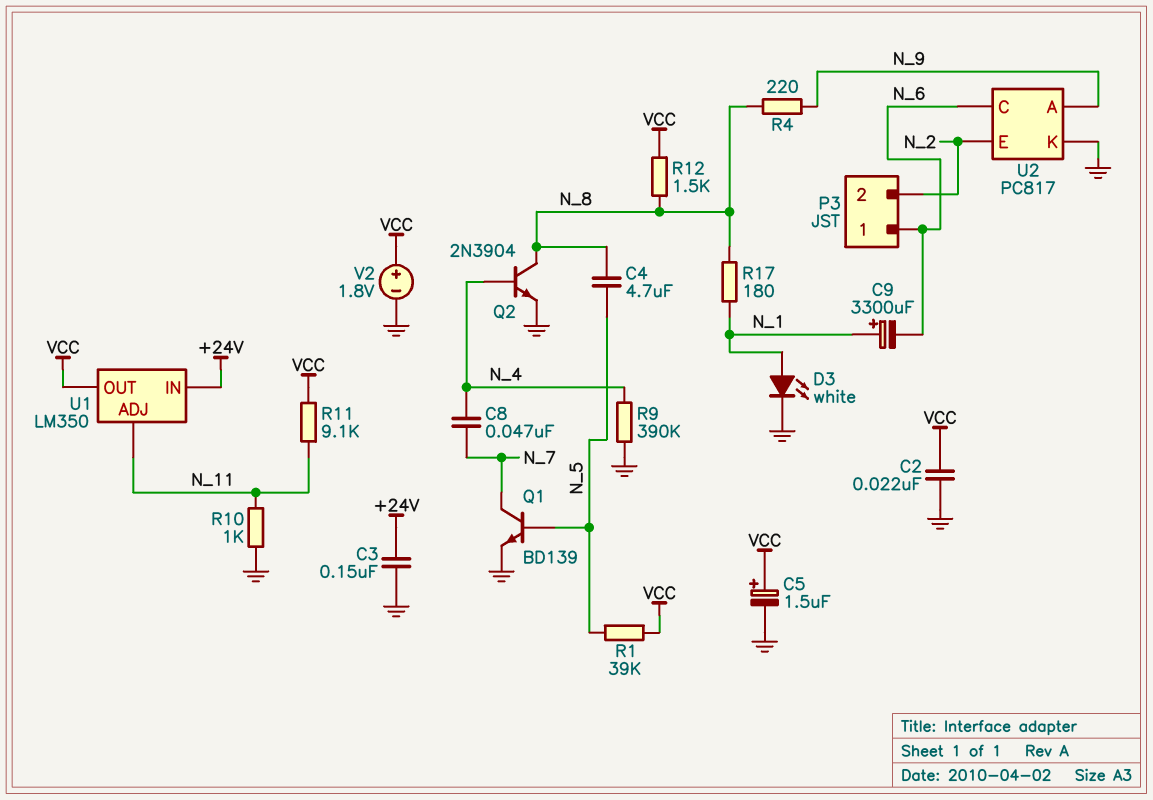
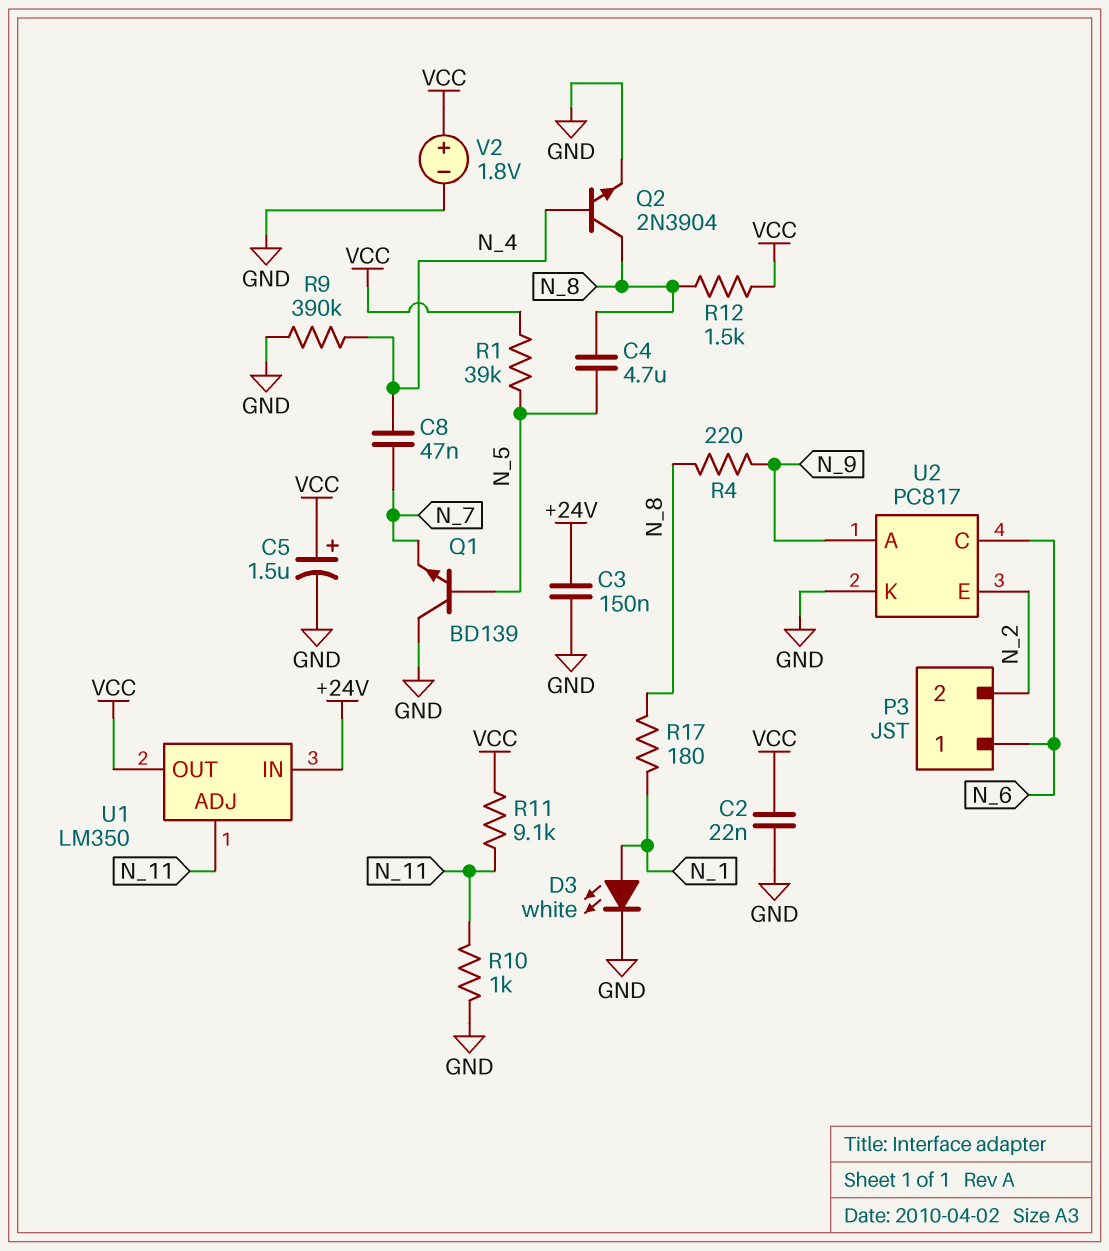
C9: 3300uF (plus N_1, minus N_6) -> none
Q1: NPN BD139 (B N_5, C N_7, E GND) -> NPN BD139 (B N_5, C GND, E N_7)

